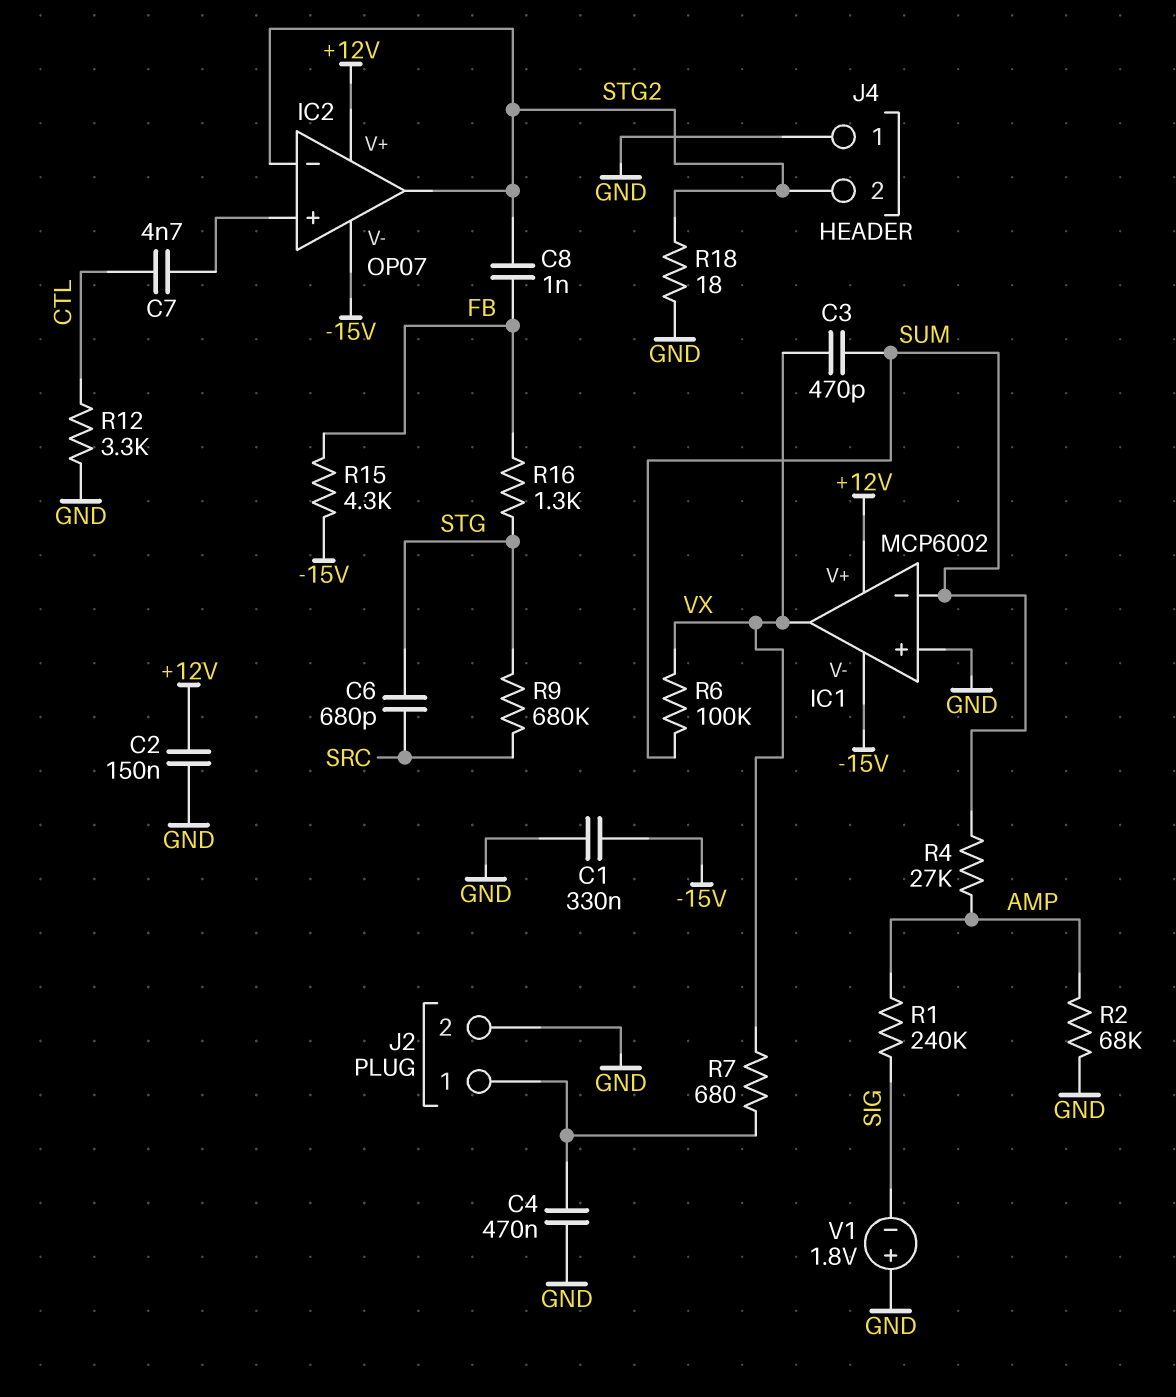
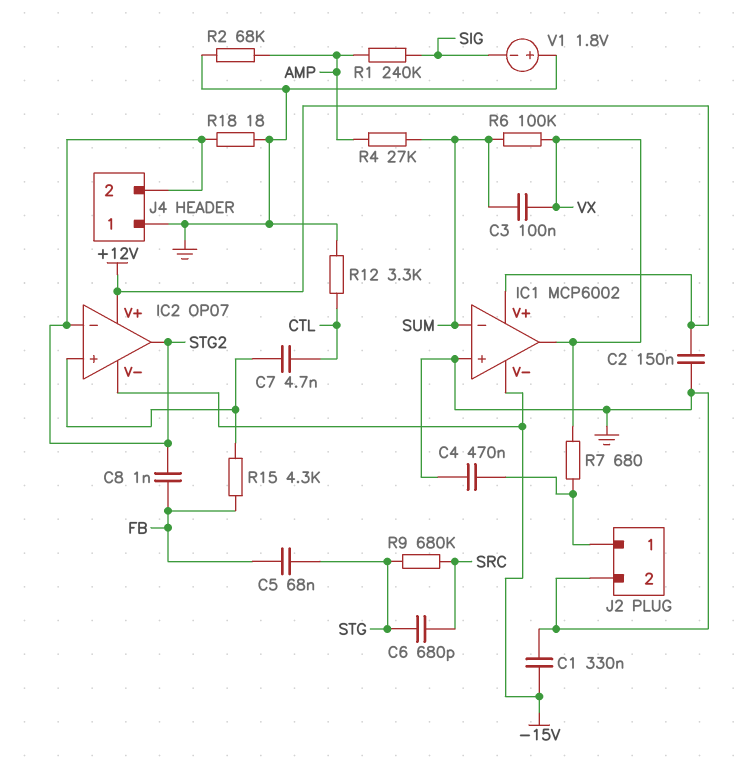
C3: 470pF (SUM, VX) -> 100nF (SUM, VX)
C5: none -> 68nF (FB, STG)
R15: 4.3k (-15V, FB) -> 4.3k (FB, IC2/in+)
R16: 1.3k (FB, STG) -> none

